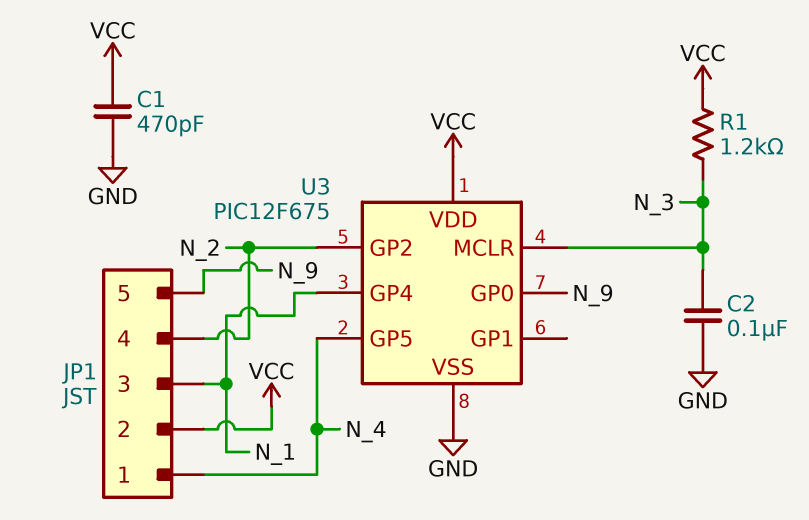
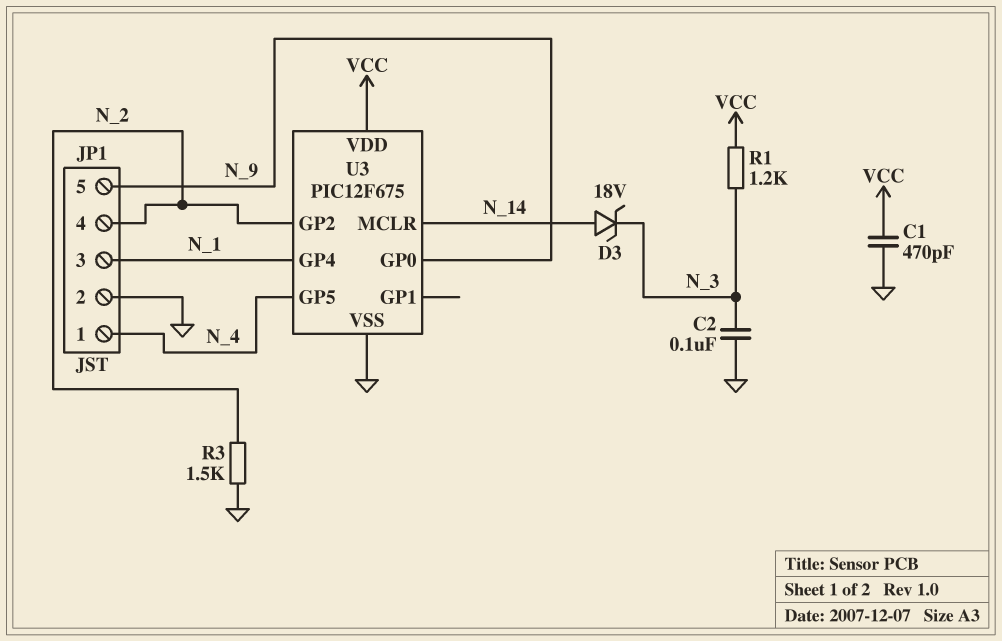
D3: none -> zener 18V (A N_14, K N_3)
JP1 pin 2: VCC -> GND
R3: none -> 1.5k (GND, N_2)
U3 pin MCLR: N_3 -> N_14

